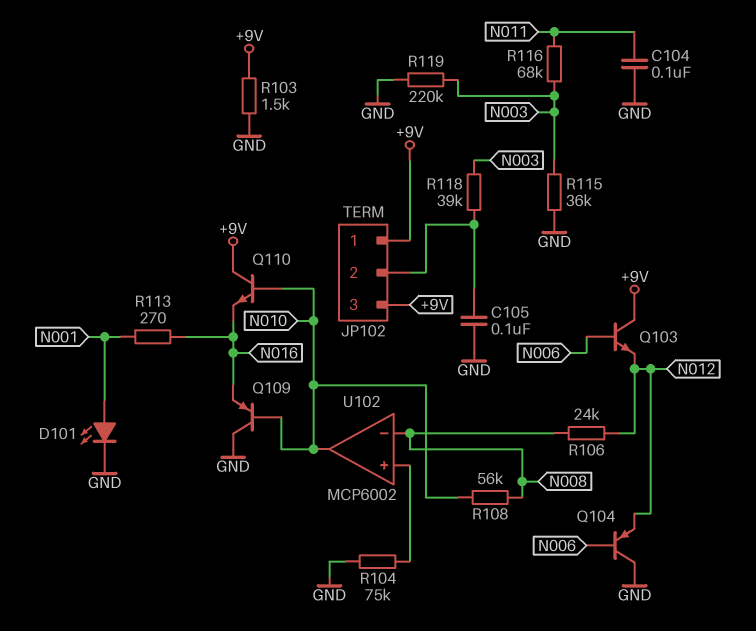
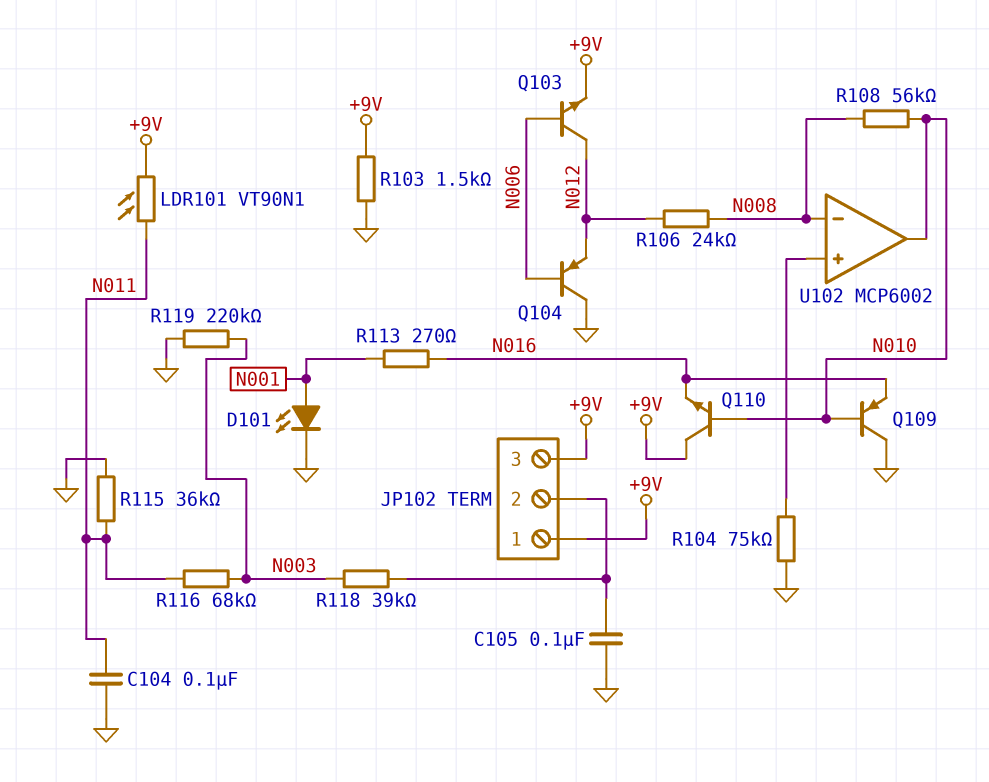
LDR101: none -> VT90N1 (+9V, N011)
Q103: NPN (B N006, C +9V, E N012) -> NPN (B N006, C N012, E +9V)
R115: 36k (GND, N003) -> 36k (GND, N011)

